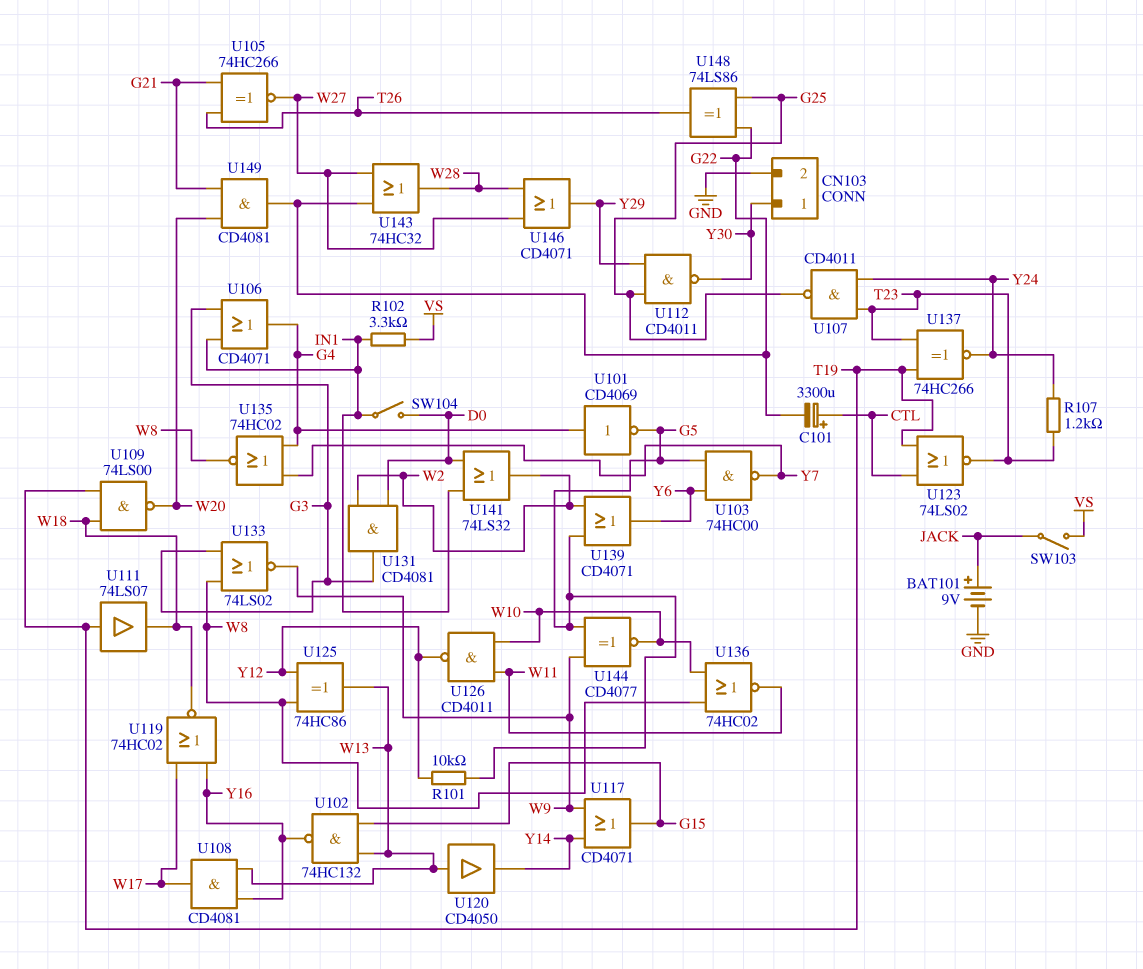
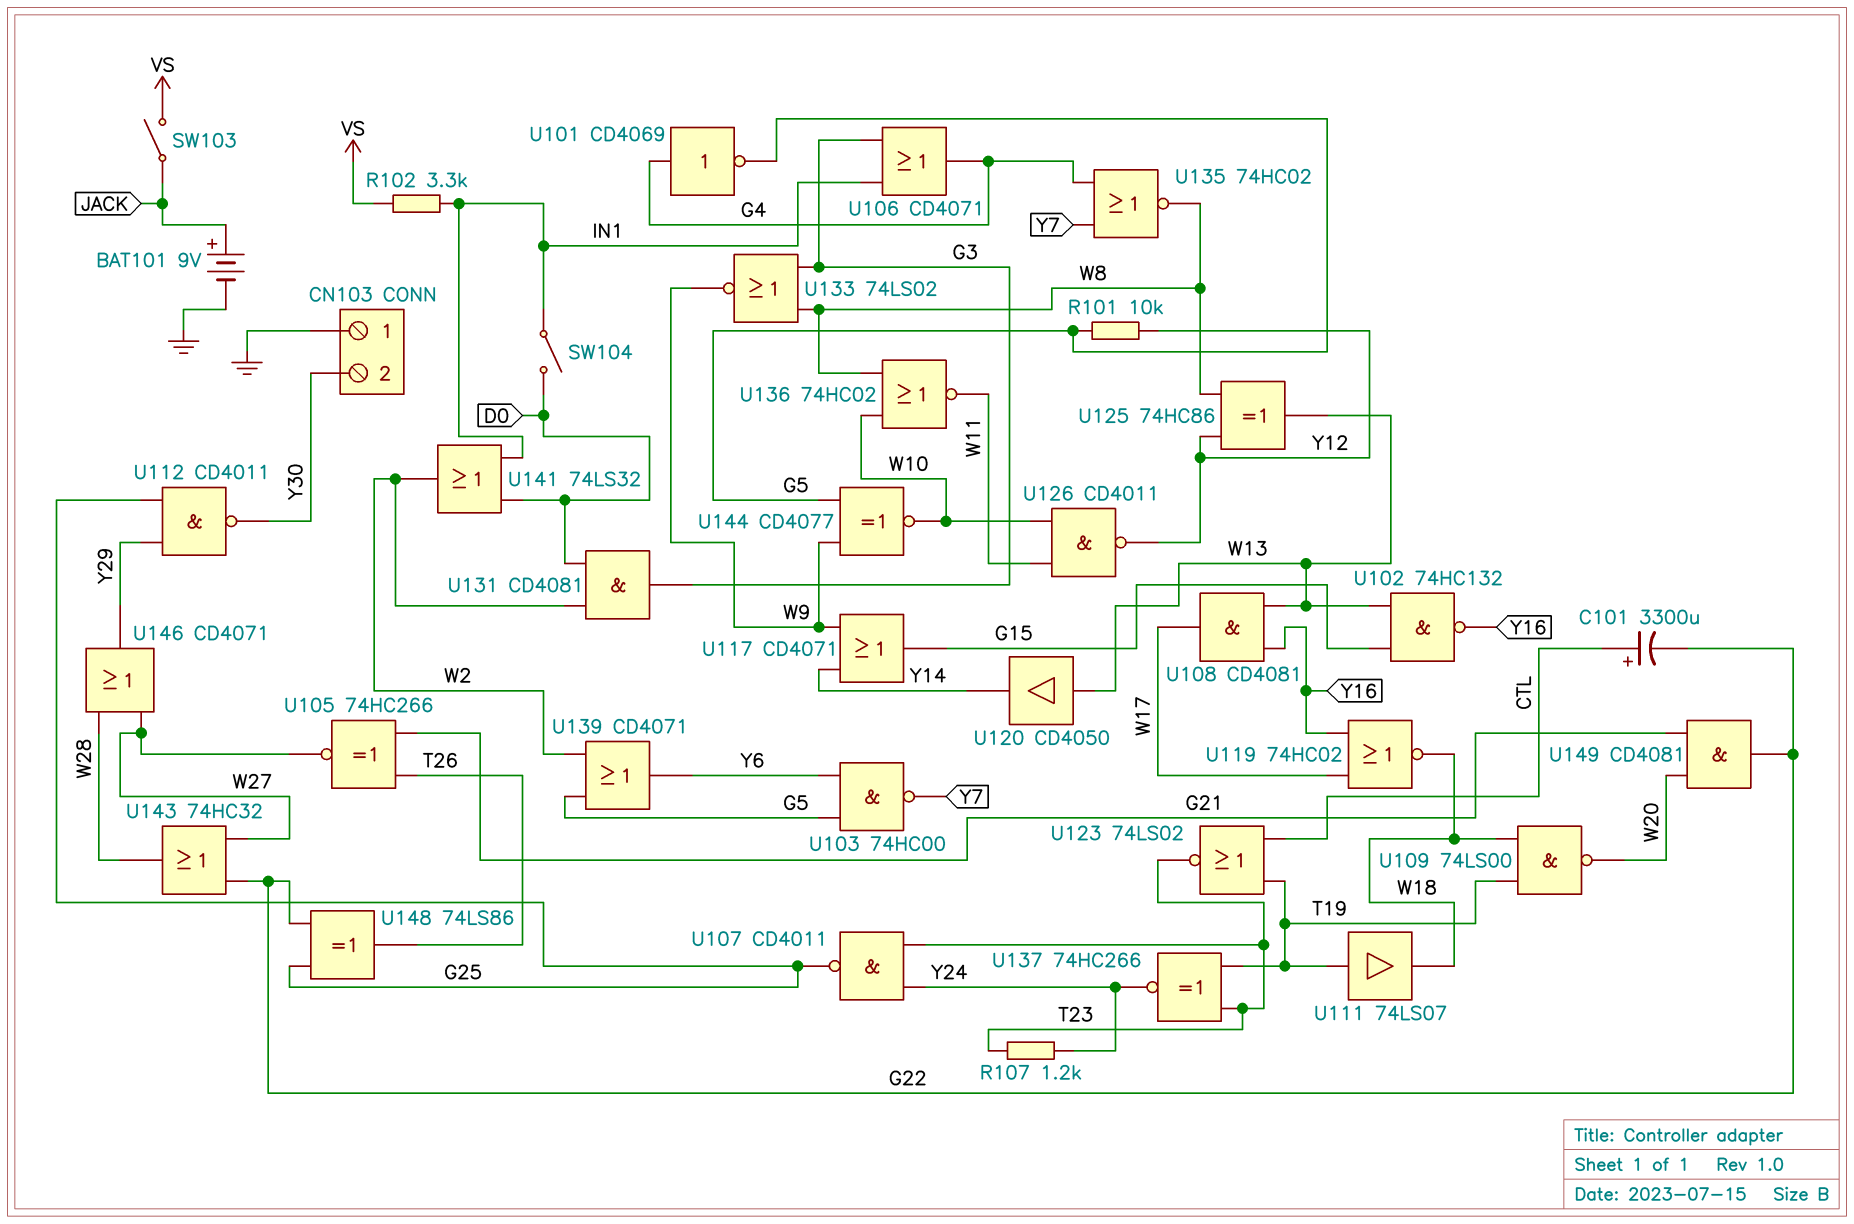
CN103 pin 1: Y30 -> GND
CN103 pin 2: GND -> Y30

